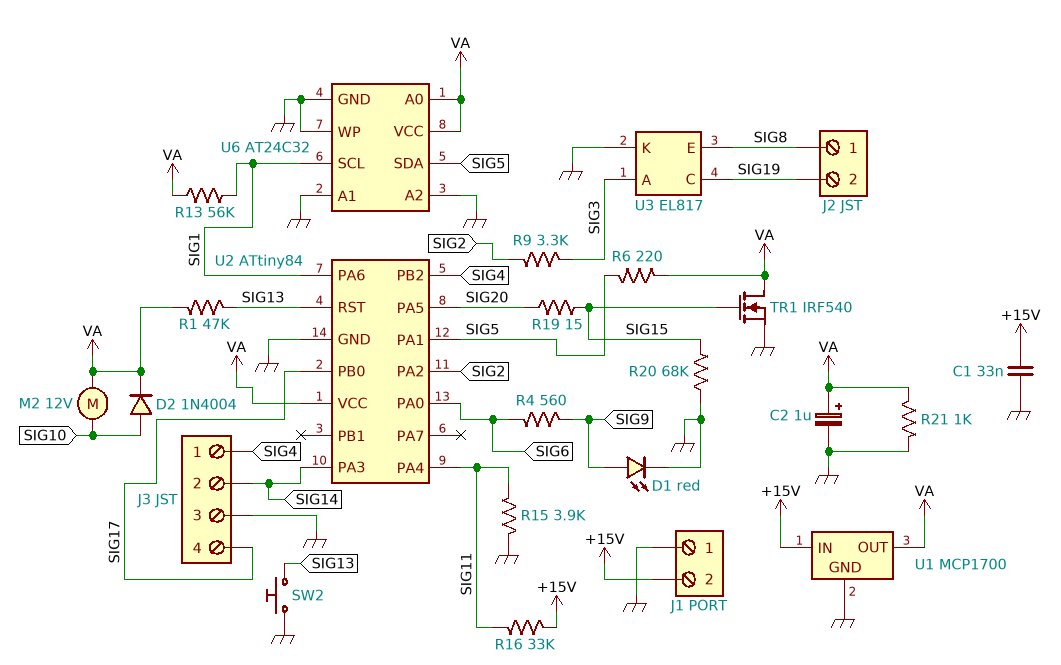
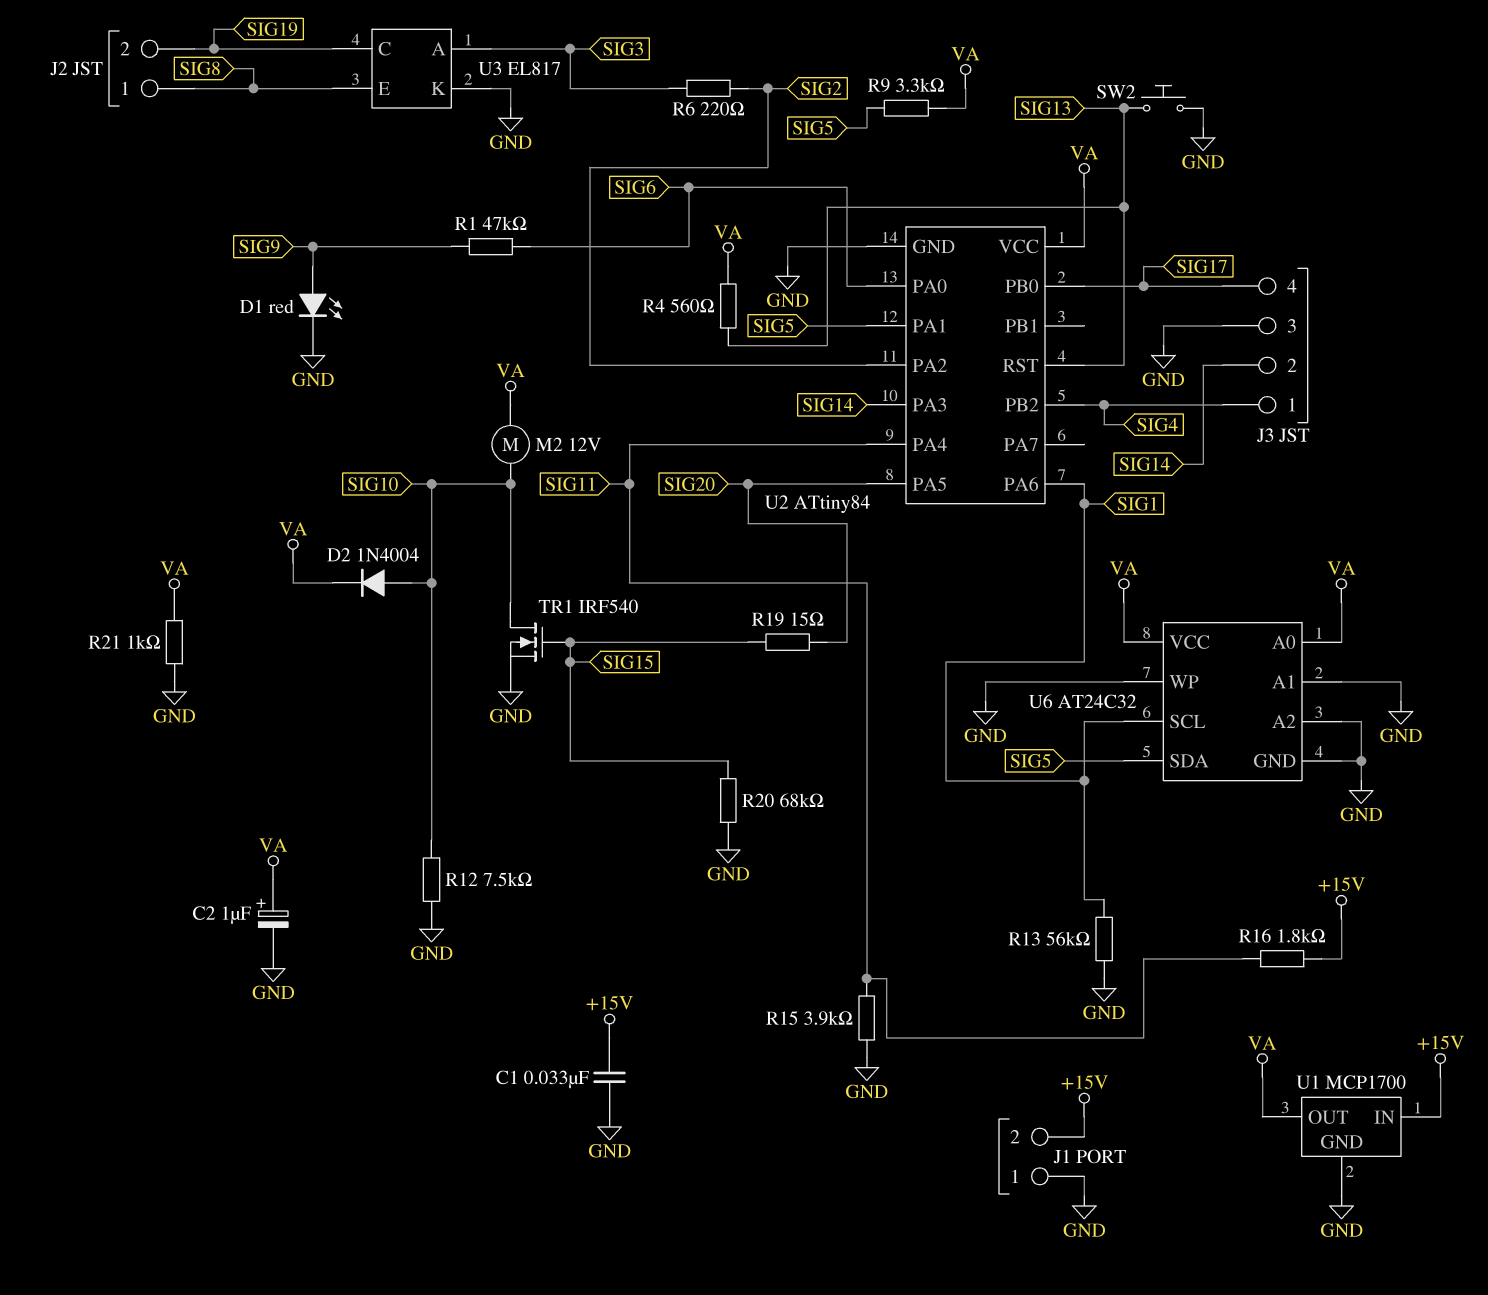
R1: 47k (SIG13, VA) -> 47k (SIG6, SIG9)
R4: 560 (SIG6, SIG9) -> 560 (SIG13, VA)
R6: 220 (SIG5, VA) -> 220 (SIG2, SIG3)
R9: 3.3k (SIG2, SIG3) -> 3.3k (SIG5, VA)
R12: none -> 7.5k (GND, SIG10)
R13: 56k (SIG1, VA) -> 56k (GND, SIG1)
R16: 33k (+15V, SIG11) -> 1.8k (+15V, SIG11)
TR1: NMOS IRF540 (G SIG15, D VA, S GND) -> NMOS IRF540 (G SIG15, D SIG10, S GND)

